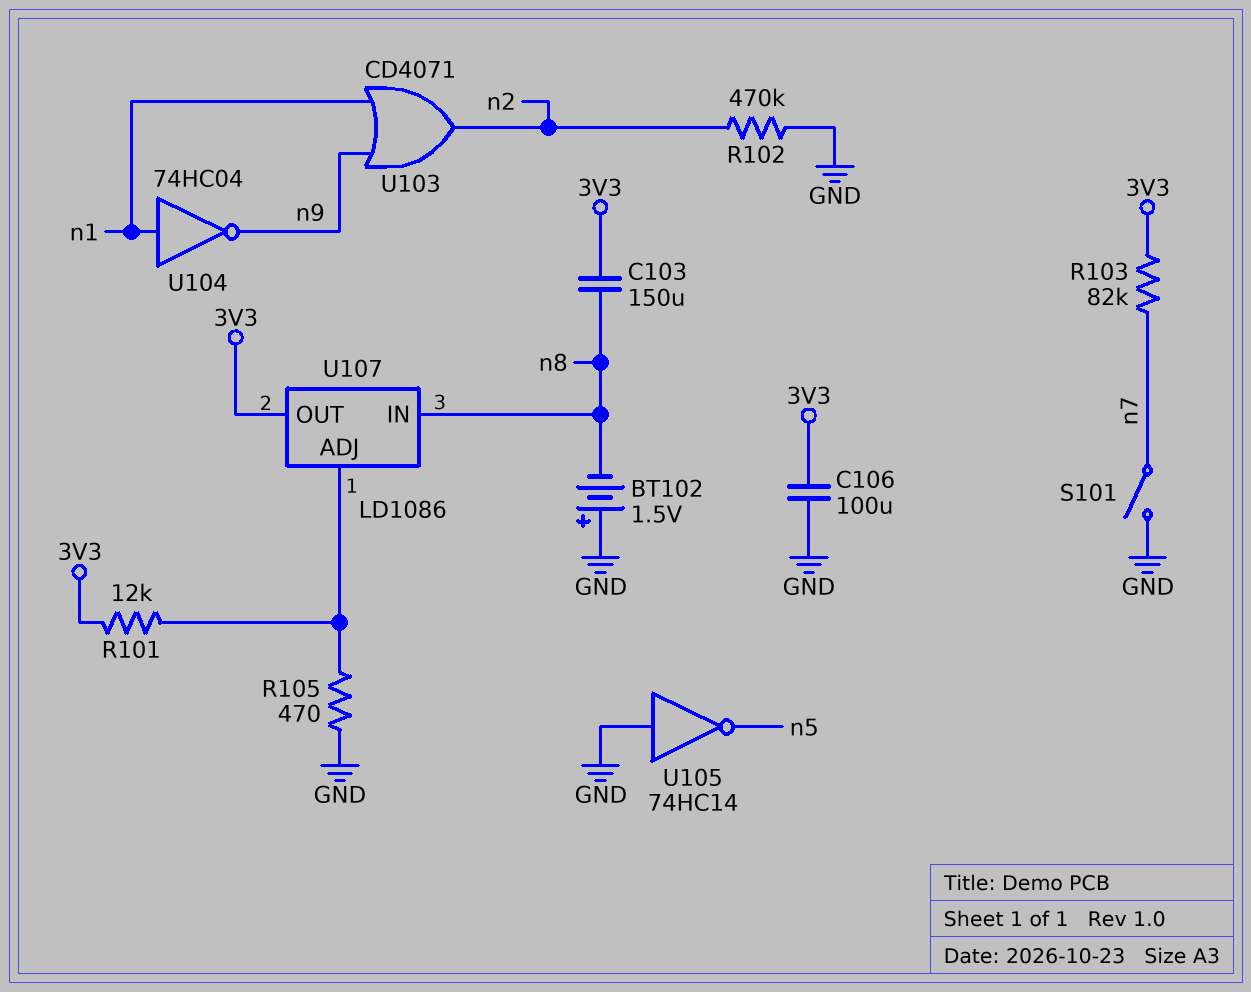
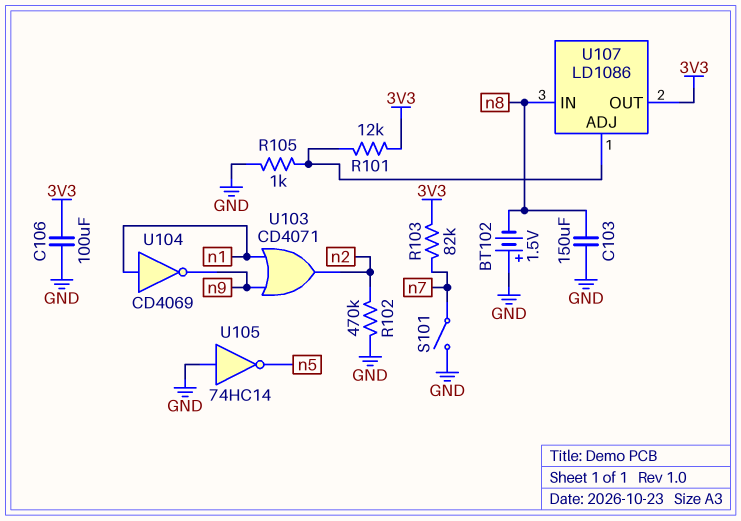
C103: 150uF (3V3, n8) -> 150uF (GND, n8)
R105: 470 (GND, U107/ADJ) -> 1k (GND, U107/ADJ)
U104: NOT 74HC04 (in n1, out n9) -> NOT CD4069 (in n1, out n9)

